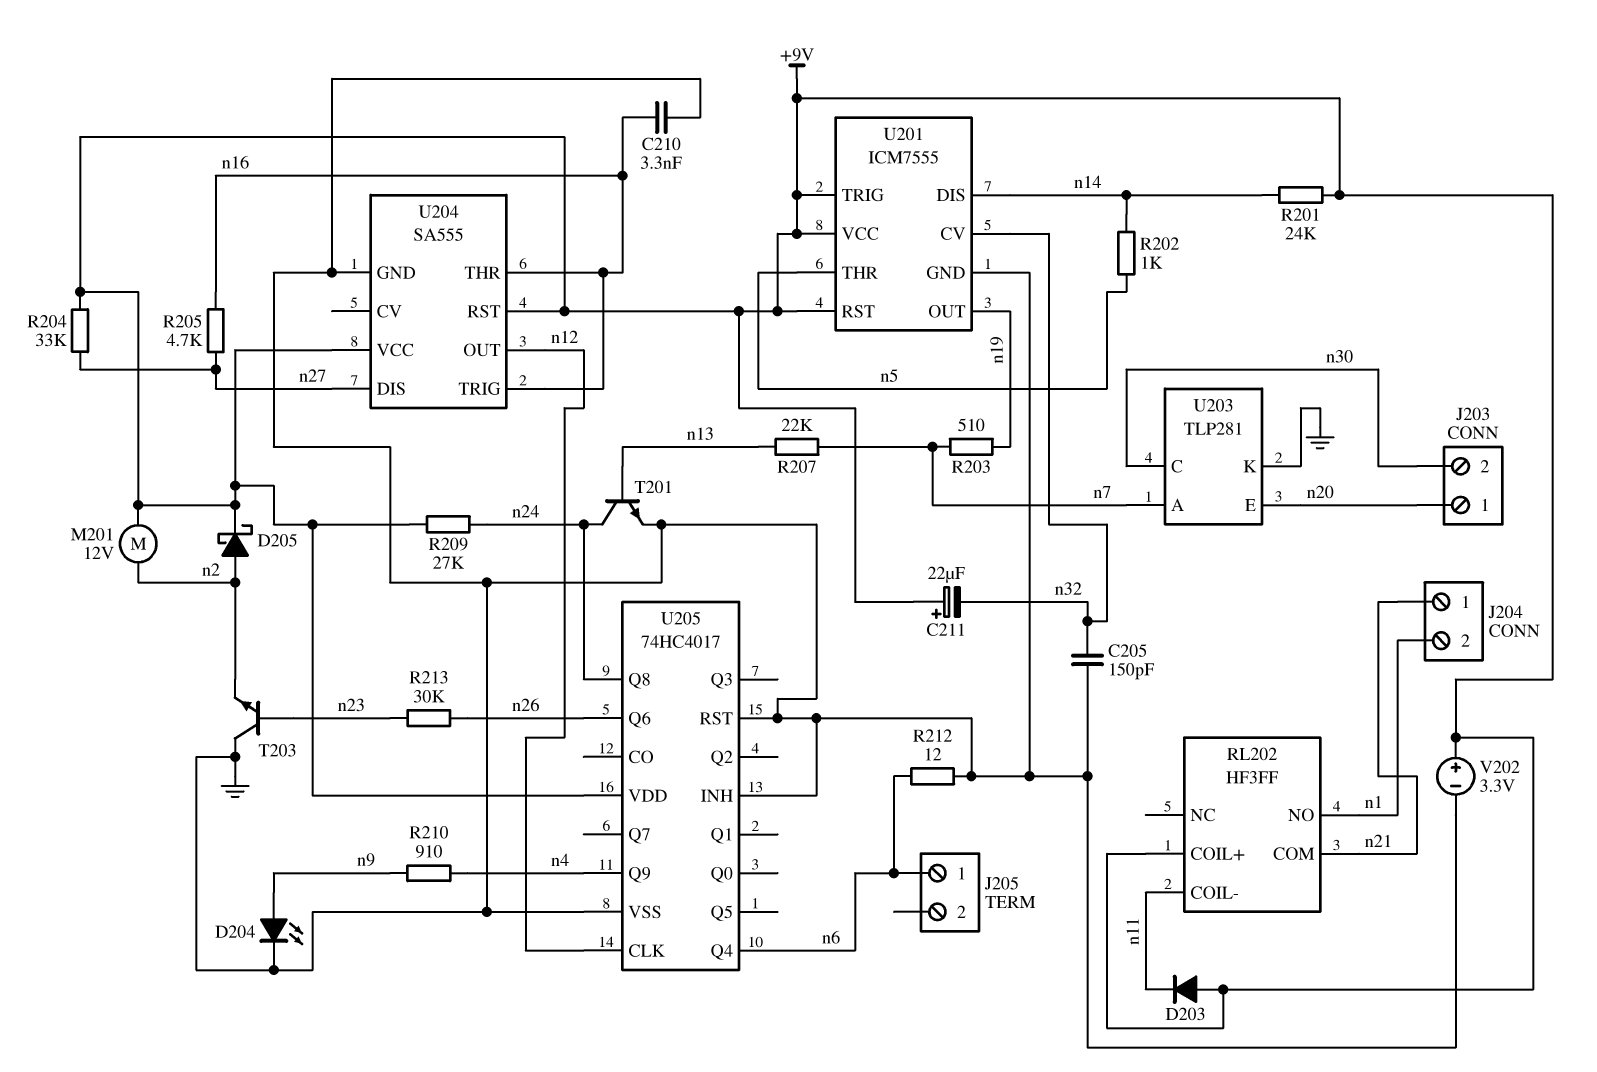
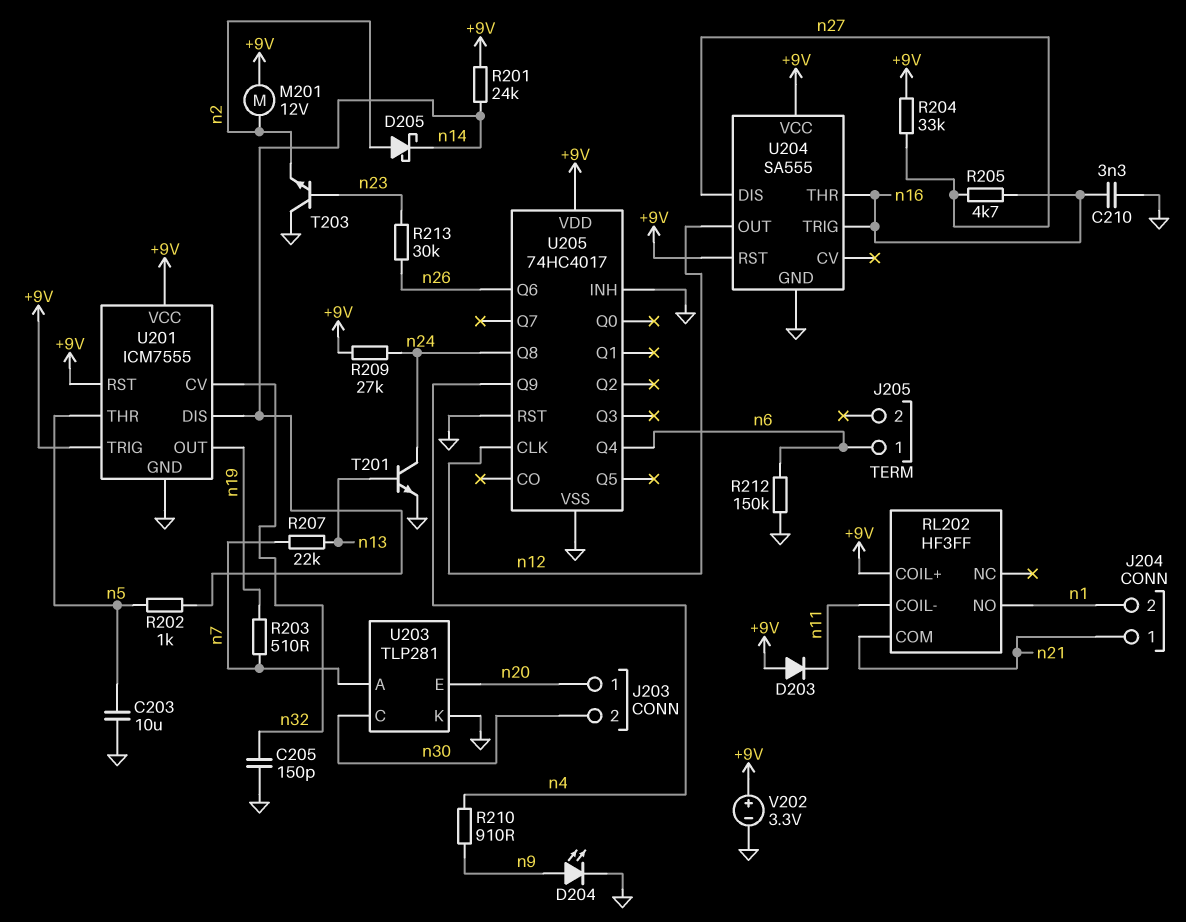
C203: none -> 10uF (GND, n5)
C211: 22uF (plus +9V, minus n32) -> none
D205: schottky (A n2, K +9V) -> schottky (A n2, K n14)
R212: 12 (GND, n6) -> 150k (GND, n6)

